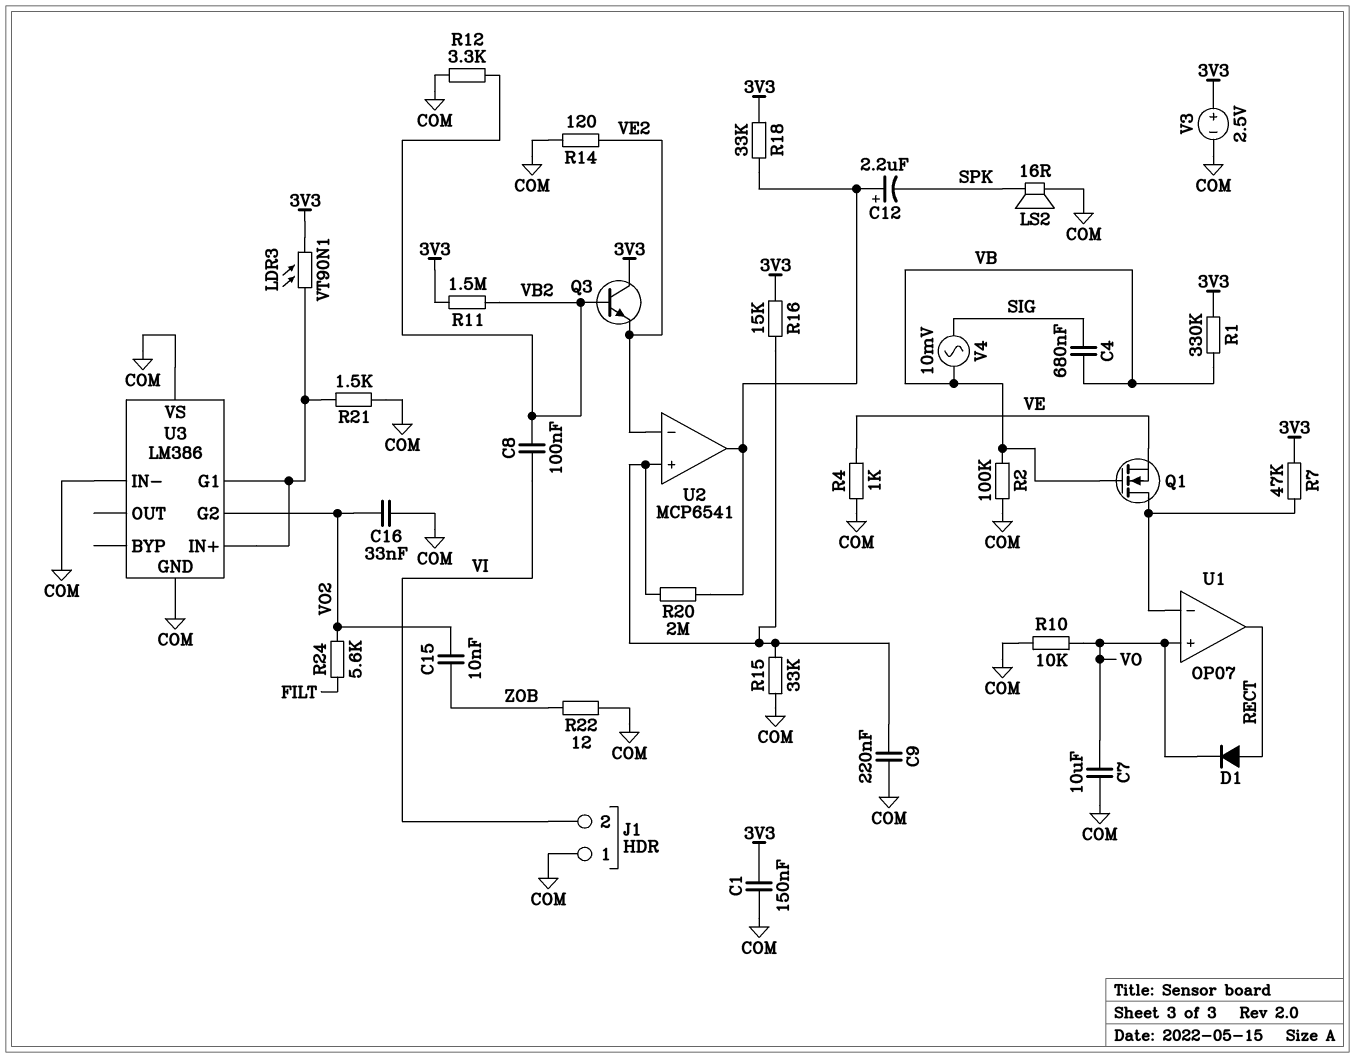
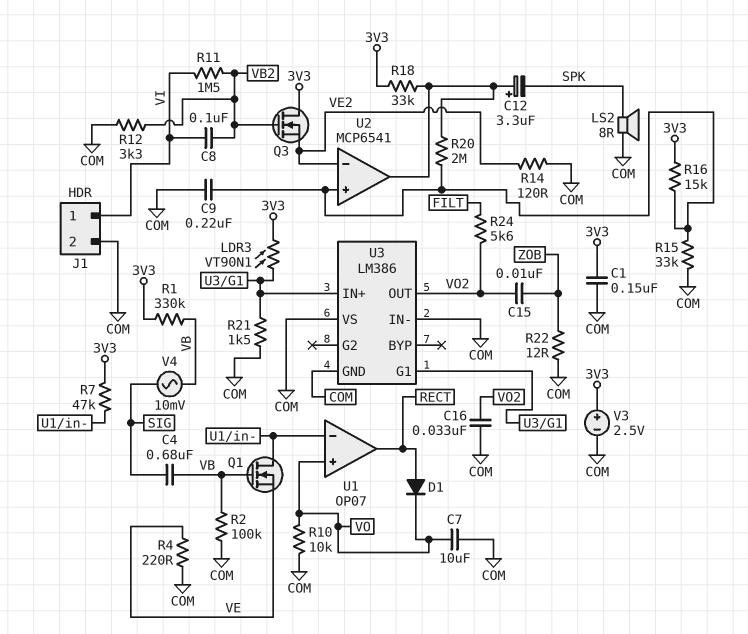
C12: 2.2uF (plus U2/out, minus SPK) -> 3.3uF (plus U2/out, minus SPK)
J1 pin 1: COM -> VI
J1 pin 2: VI -> COM
LS2: speaker 16R (COM, SPK) -> speaker 8R (COM, SPK)
Q3: NPN (B VB2, C 3V3, E VE2) -> NMOS (G VB2, D 3V3, S VE2)
R4: 1k (COM, VE) -> 220 (COM, VE)
R11: 1.5M (3V3, VB2) -> 1.5M (VB2, VI)
U3 pin G2: VO2 -> none
U3 pin OUT: none -> VO2

